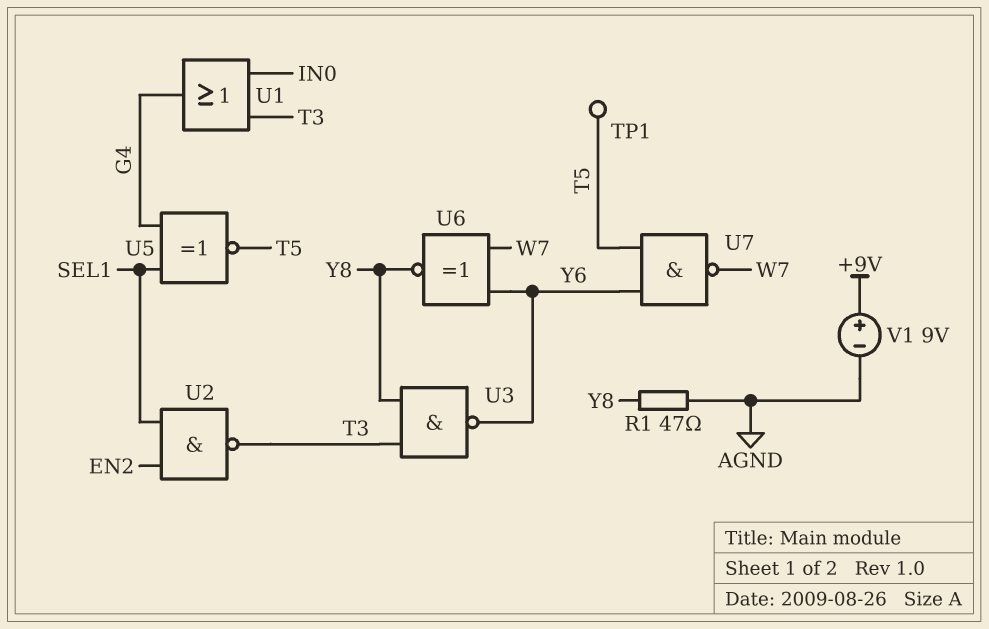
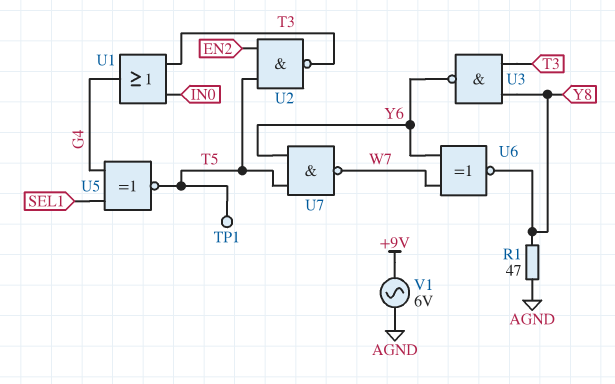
U2: NAND (in EN2, in SEL1, out T3) -> NAND (in EN2, in T5, out T3)
V1: 9V (plus +9V, minus AGND) -> AC 6V (+9V, AGND)

